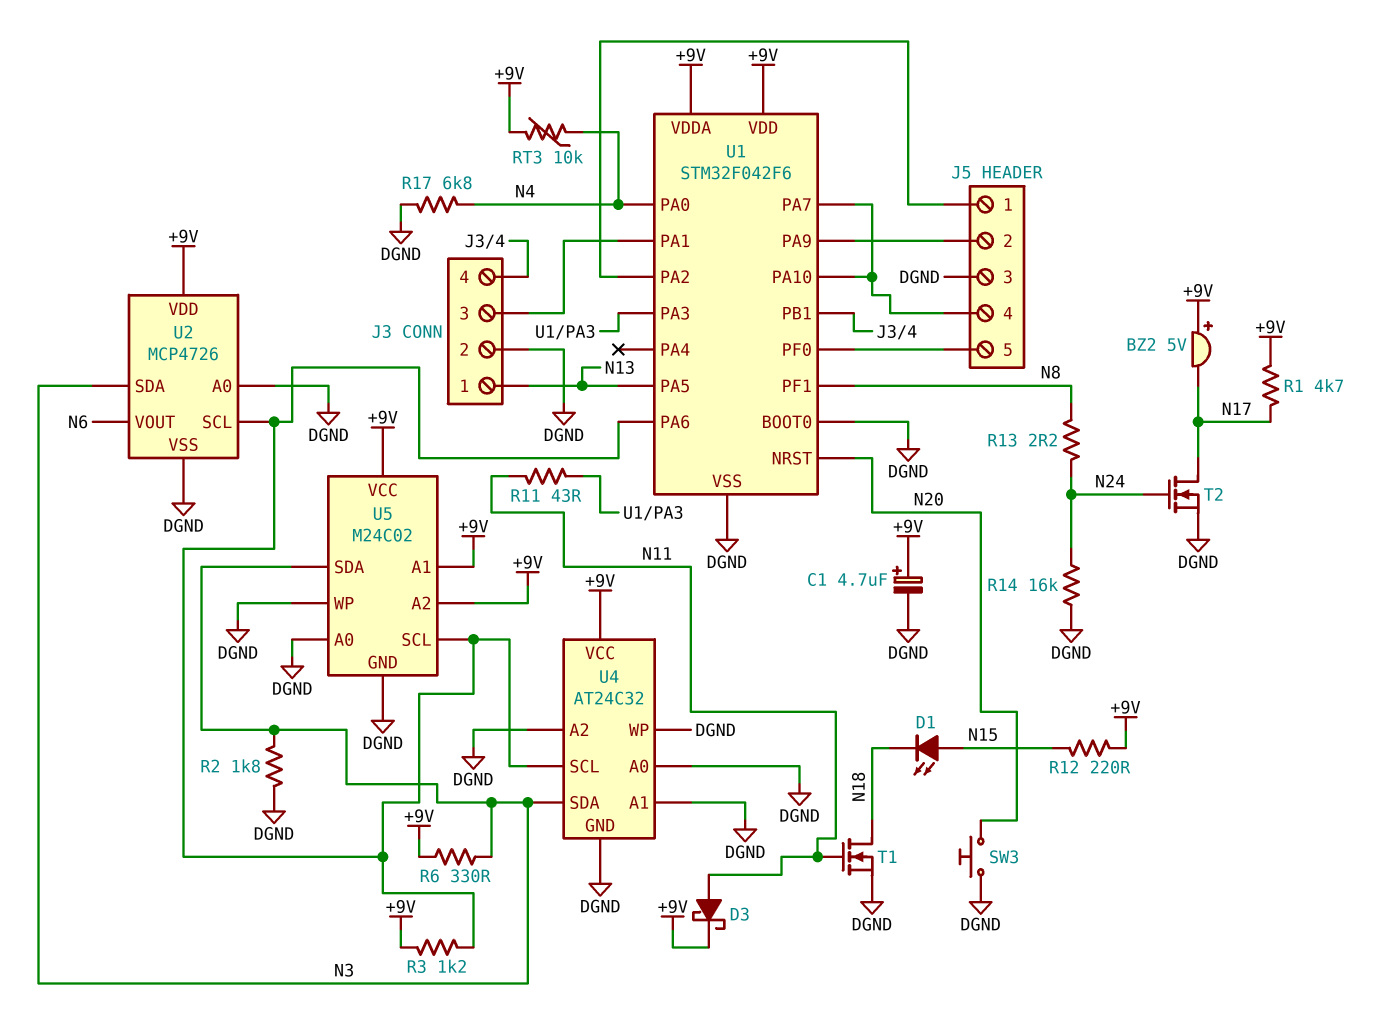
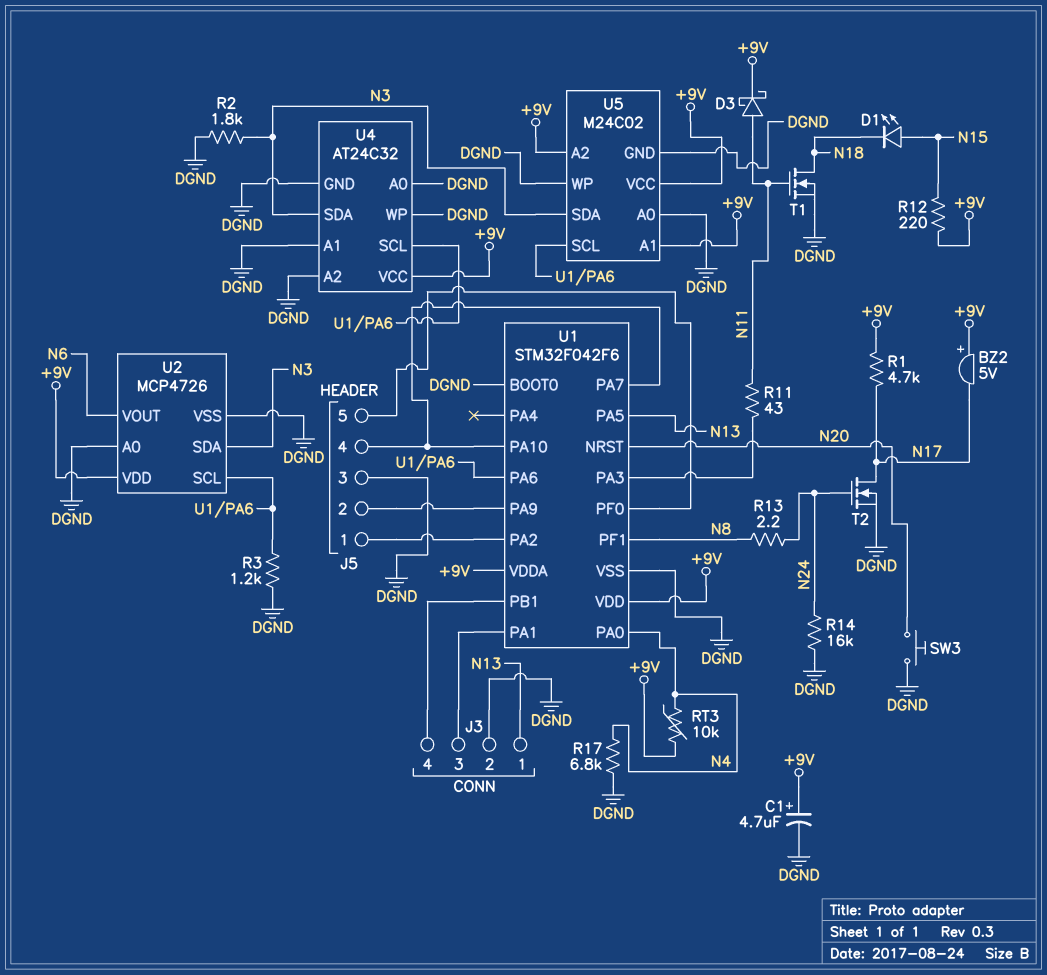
R3: 1.2k (+9V, U1/PA6) -> 1.2k (DGND, U1/PA6)
R6: 330 (+9V, N3) -> none

